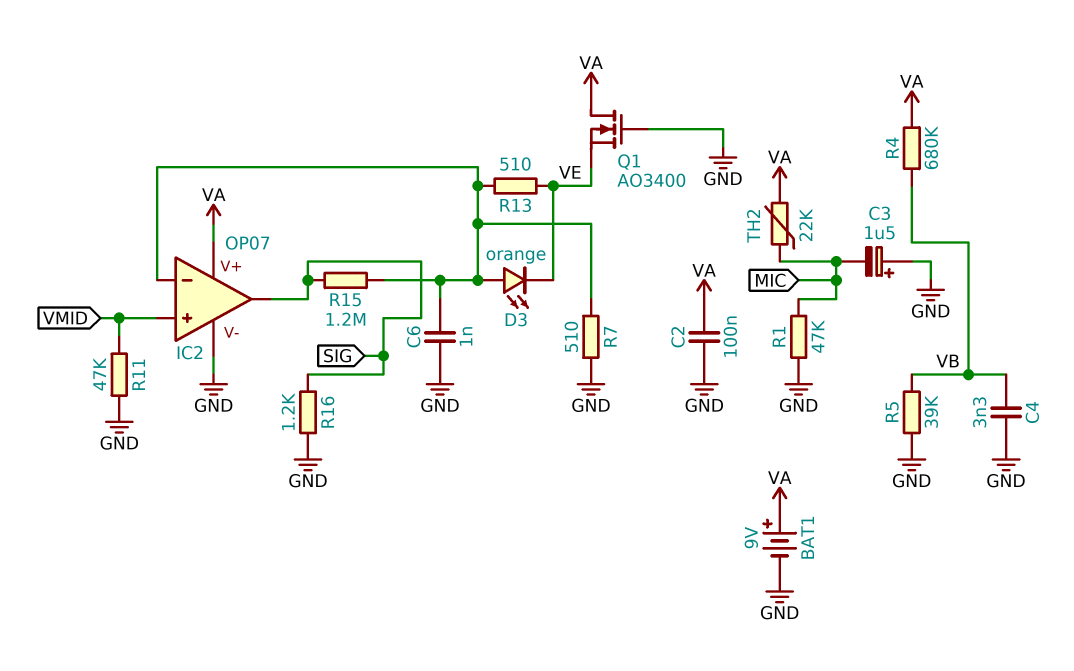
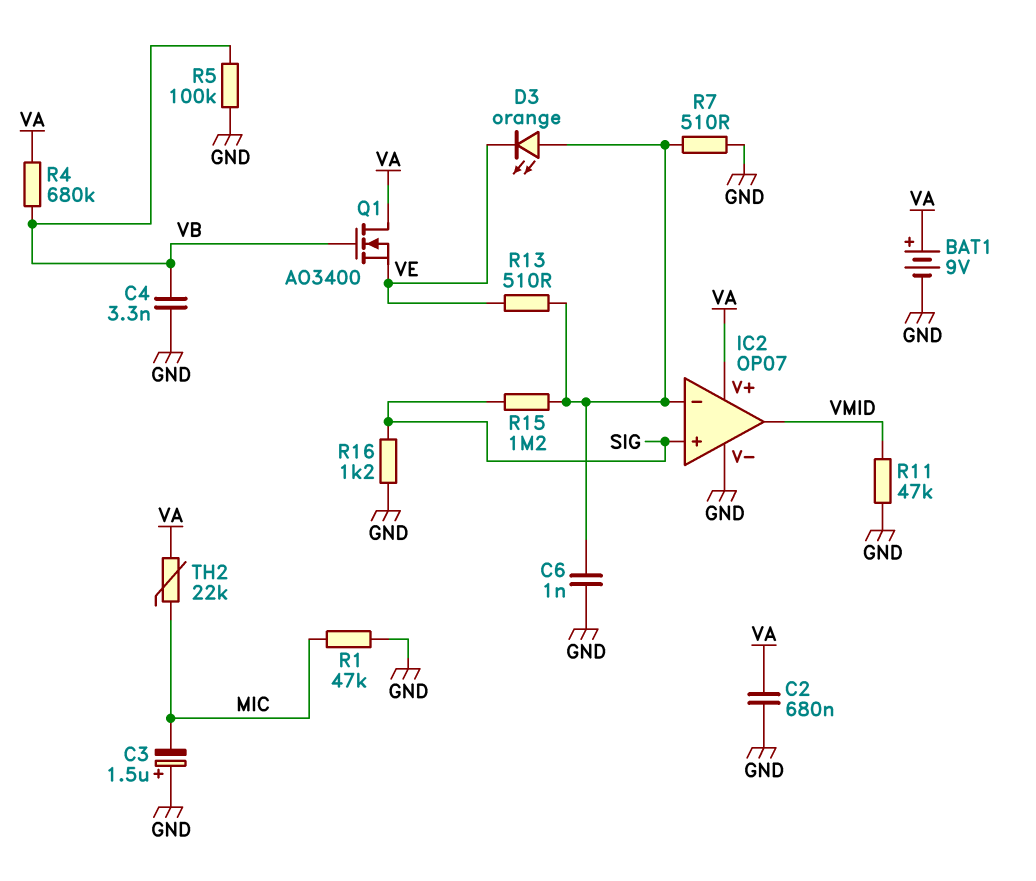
C2: 100nF (GND, VA) -> 680nF (GND, VA)
IC2 pin in+: VMID -> SIG
IC2 pin out: SIG -> VMID
Q1: NMOS AO3400 (G GND, D VA, S VE) -> NMOS AO3400 (G VB, D VA, S VE)
R5: 39k (GND, VB) -> 100k (GND, VB)

